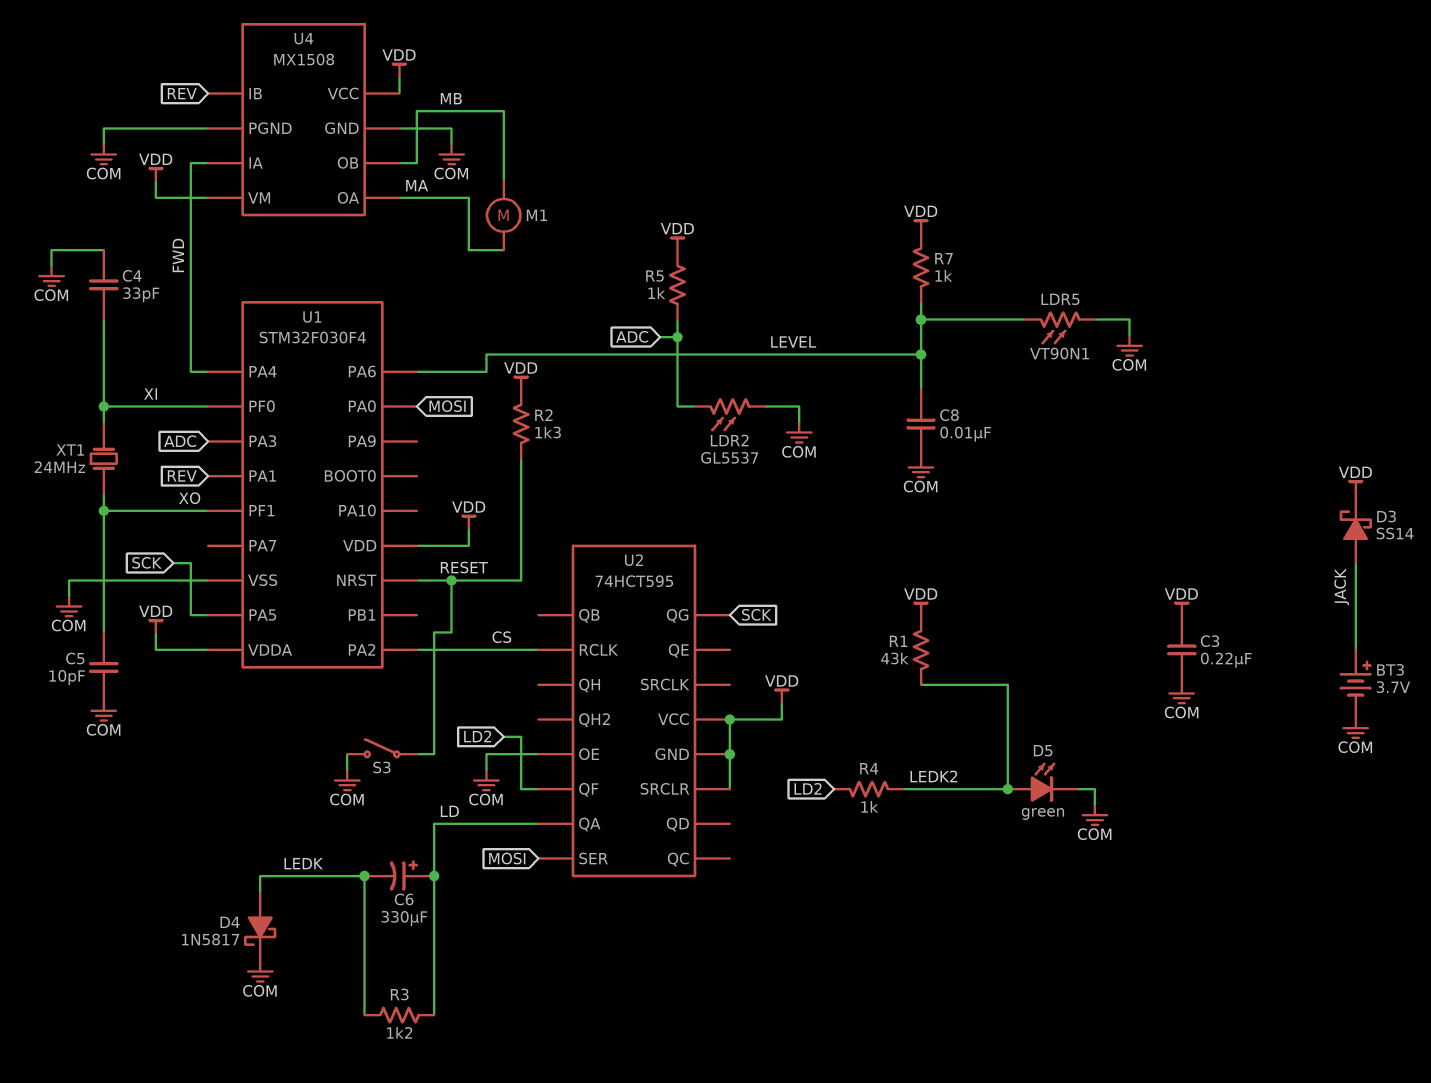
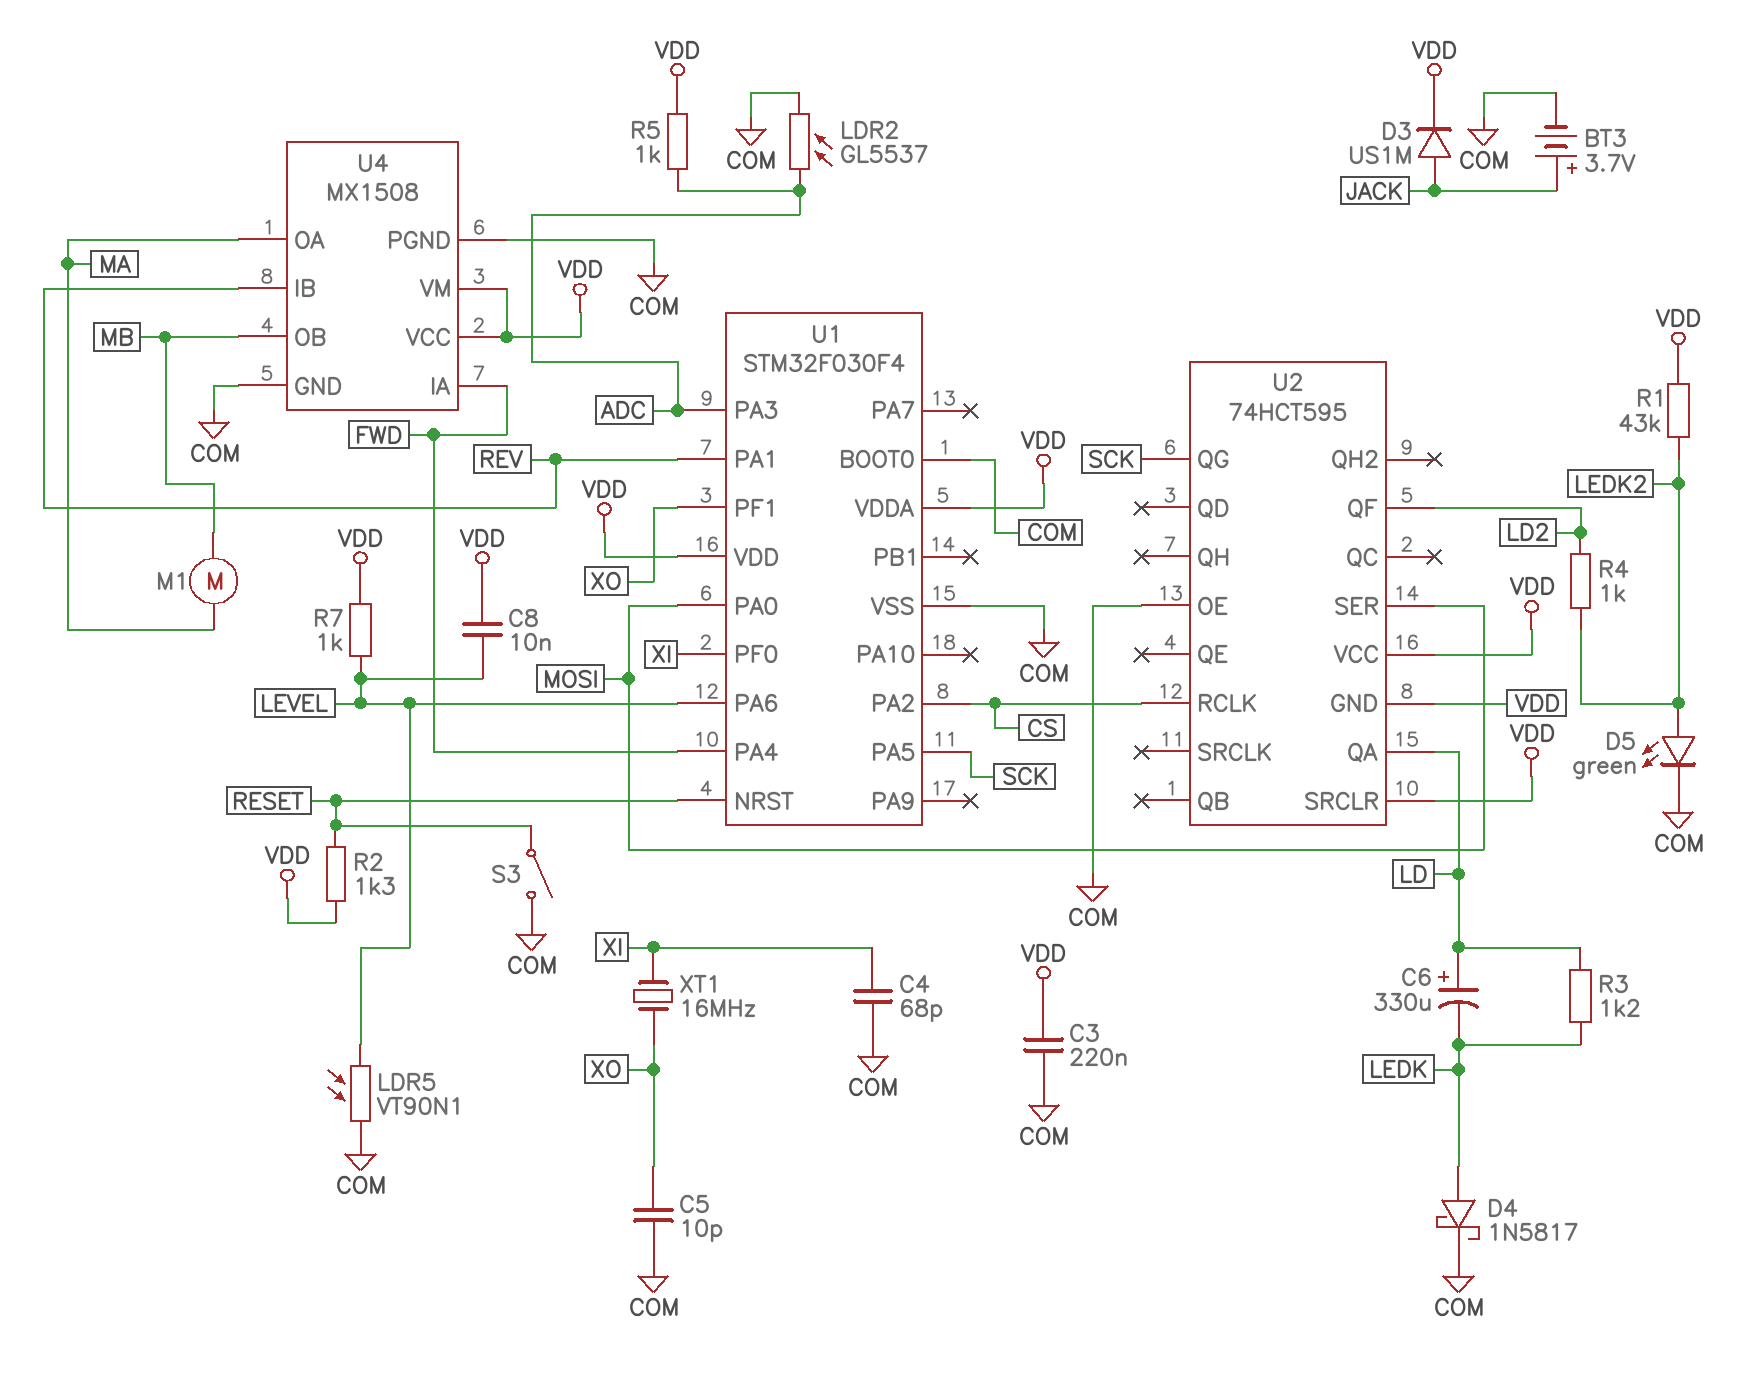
C4: 33pF (COM, XI) -> 68pF (COM, XI)
C8: 10nF (COM, LEVEL) -> 10nF (LEVEL, VDD)
D3: schottky SS14 (A JACK, K VDD) -> diode US1M (A JACK, K VDD)
U1 pin BOOT0: none -> COM
XT1: 24MHz (XI, XO) -> 16MHz (XI, XO)

